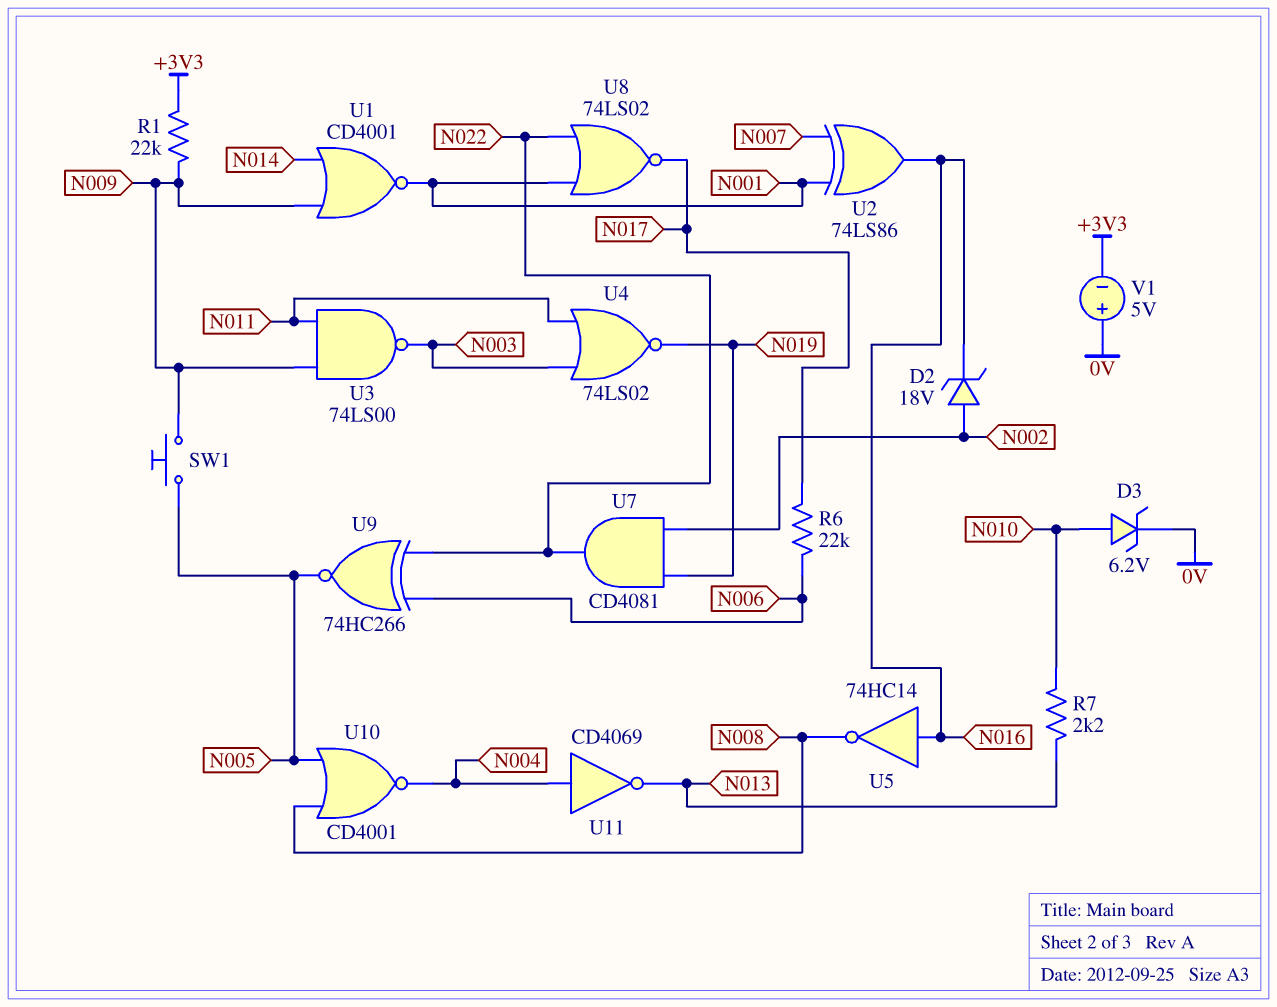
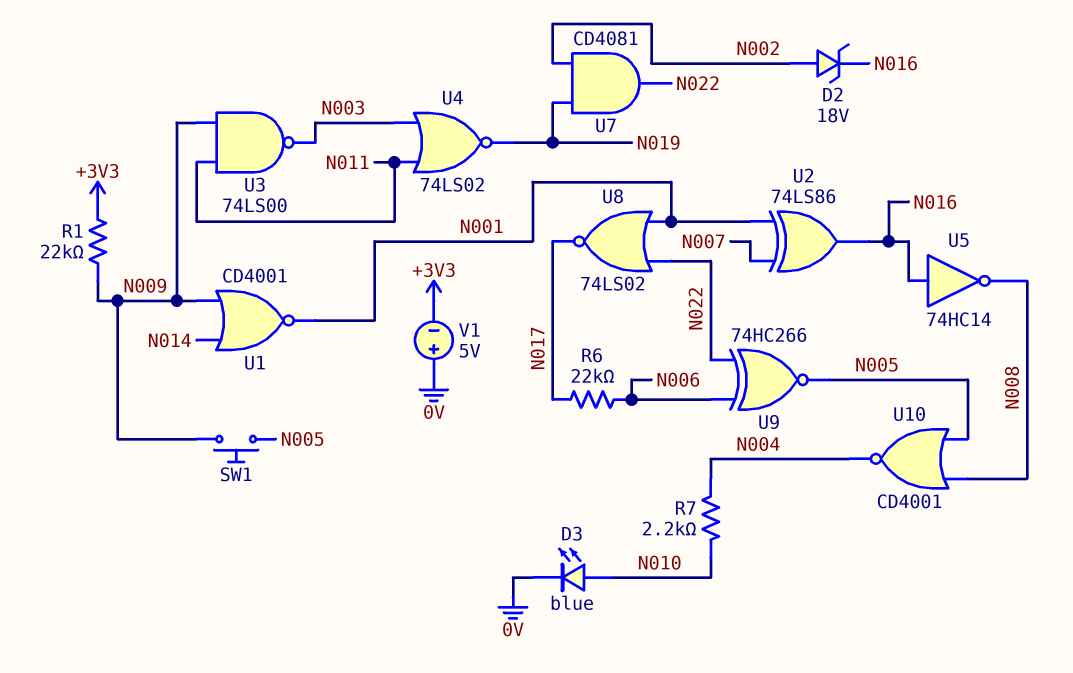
D3: zener 6.2V (A N010, K 0V) -> LED blue (A N010, K 0V)
R7: 2.2k (N010, N013) -> 2.2k (N004, N010)
U11: NOT CD4069 (in N004, out N013) -> none

